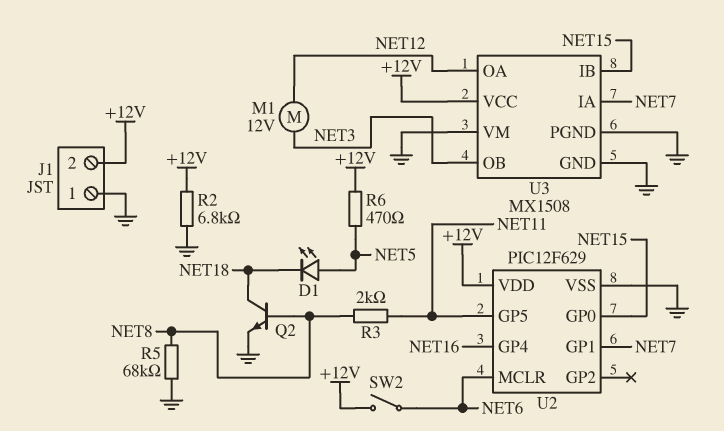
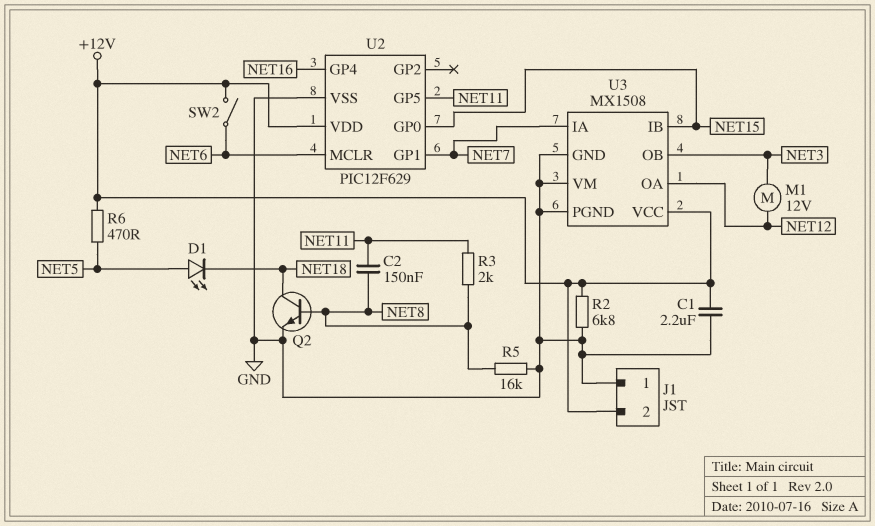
C1: none -> 2.2uF (+12V, GND)
C2: none -> 150nF (NET8, NET11)
R5: 68k (GND, NET8) -> 16k (GND, NET8)

